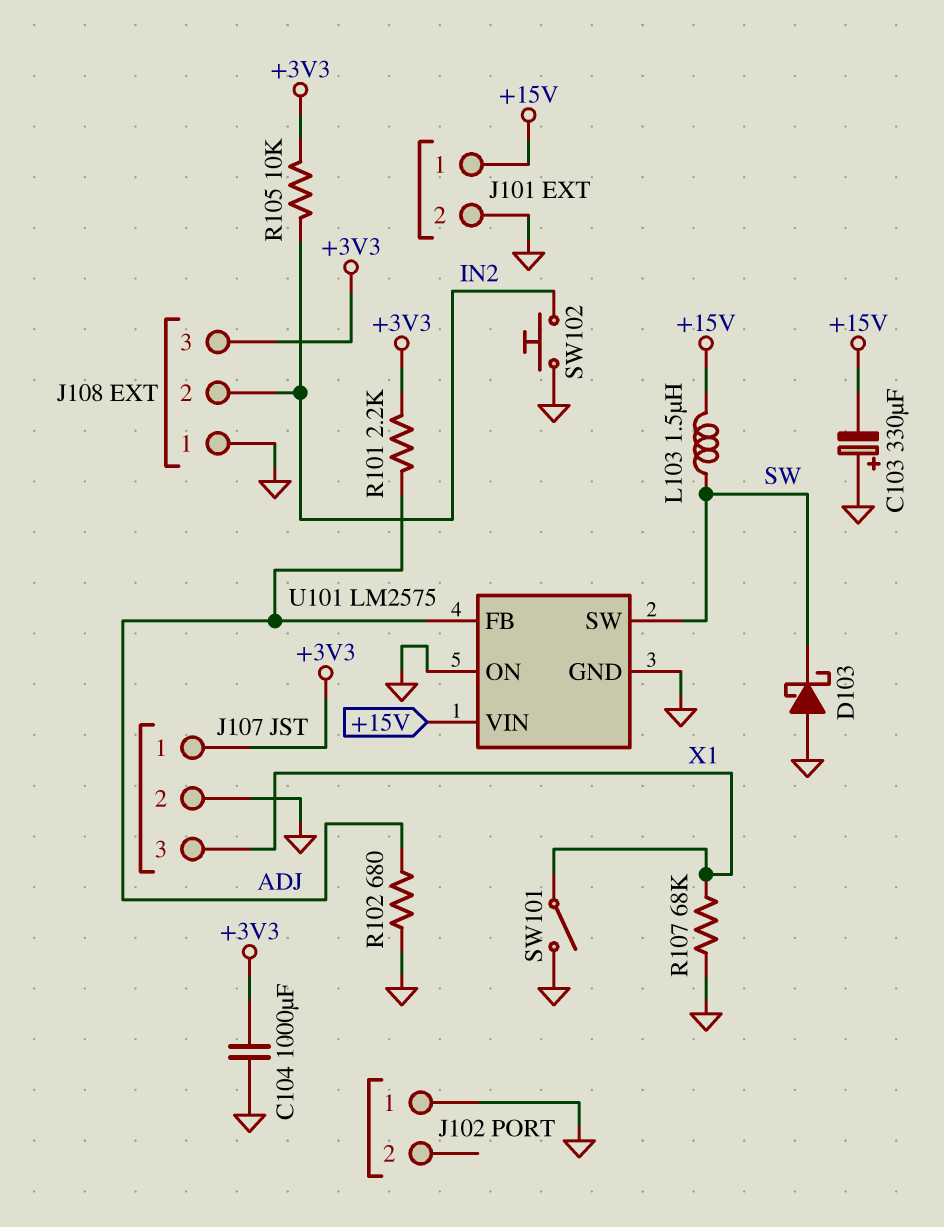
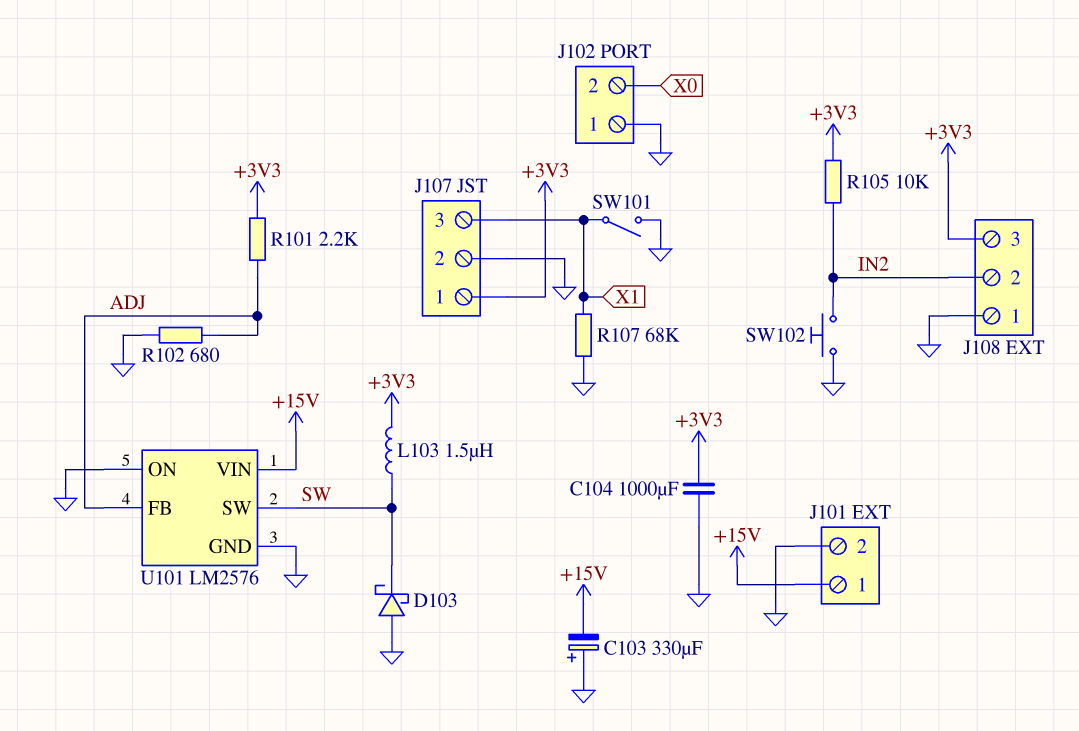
J102 pin 2: none -> X0
L103: 1.5uH (+15V, SW) -> 1.5uH (+3V3, SW)
U101: LM2575 -> LM2576

